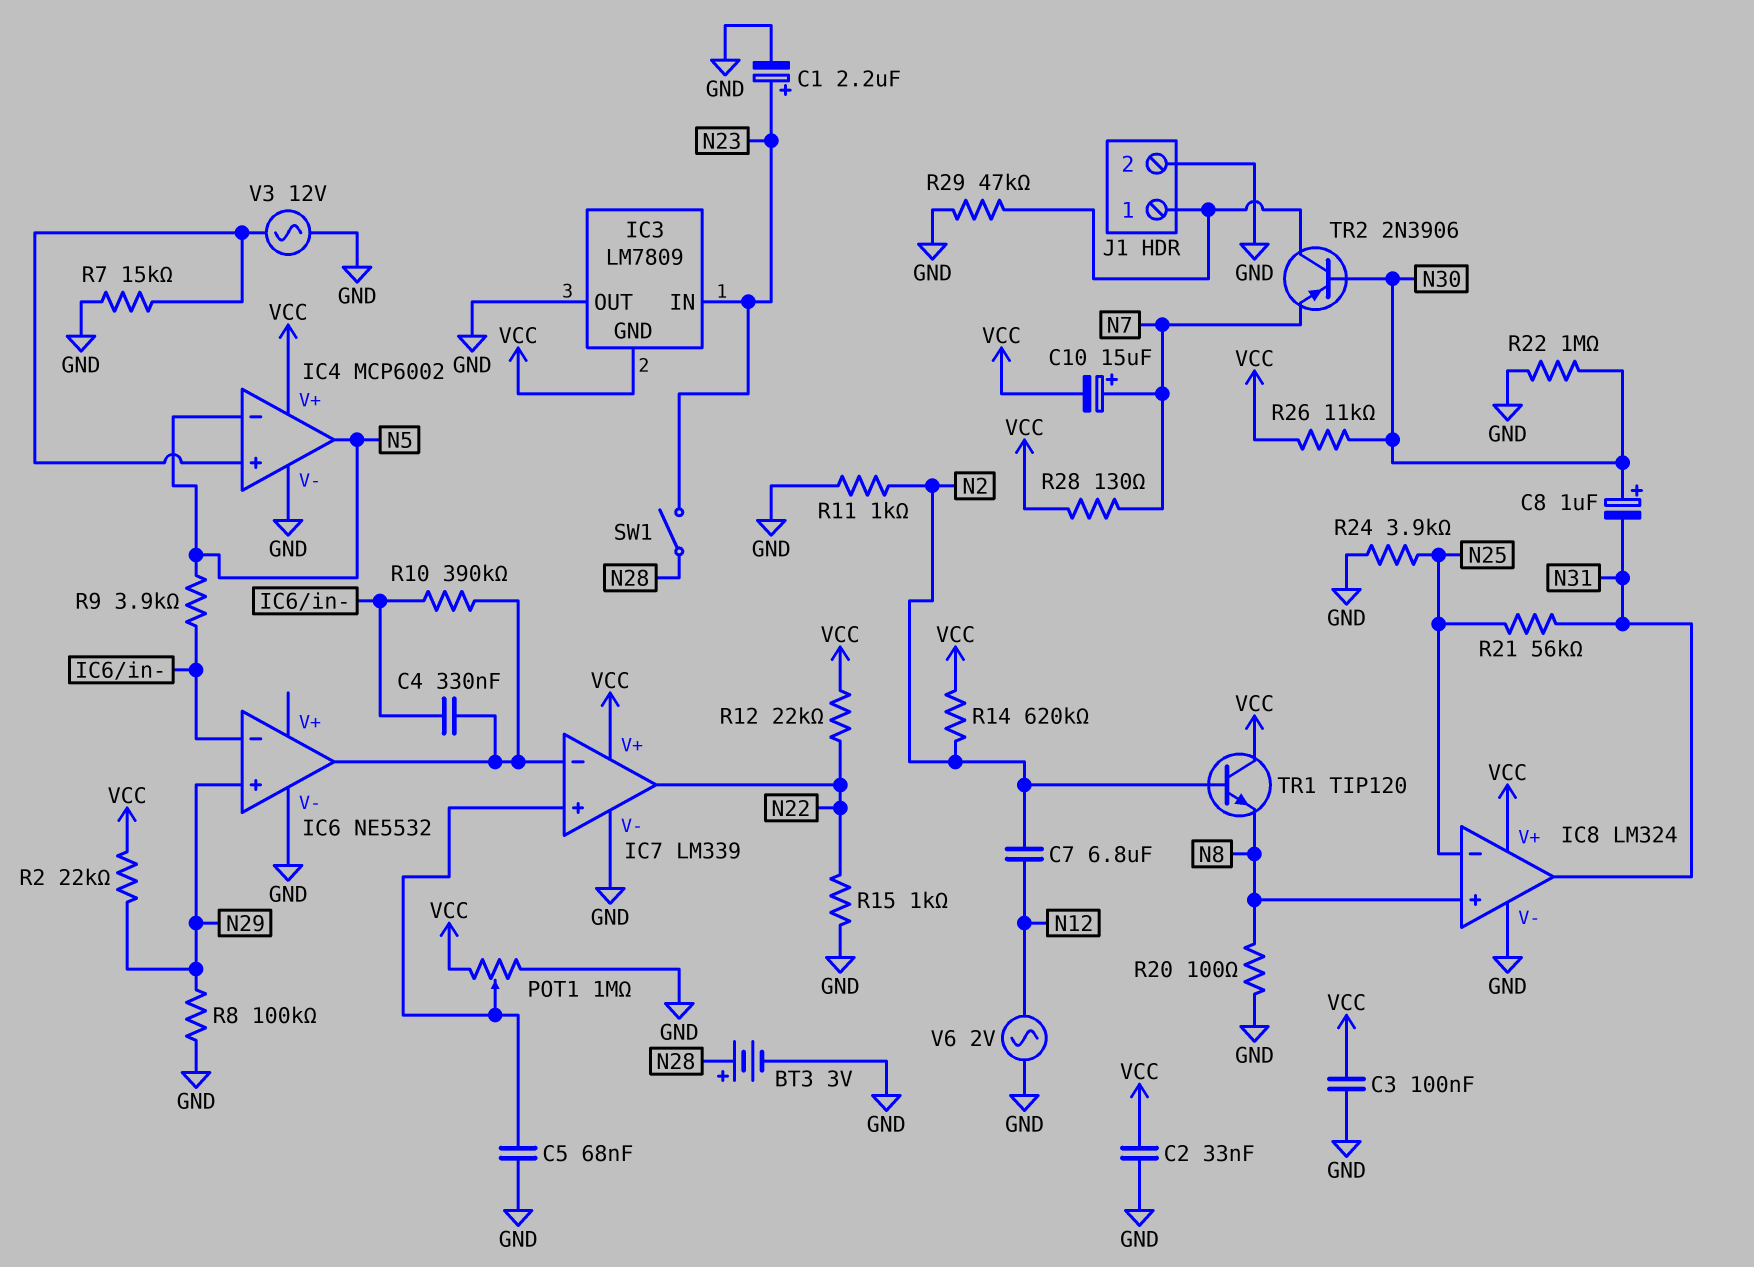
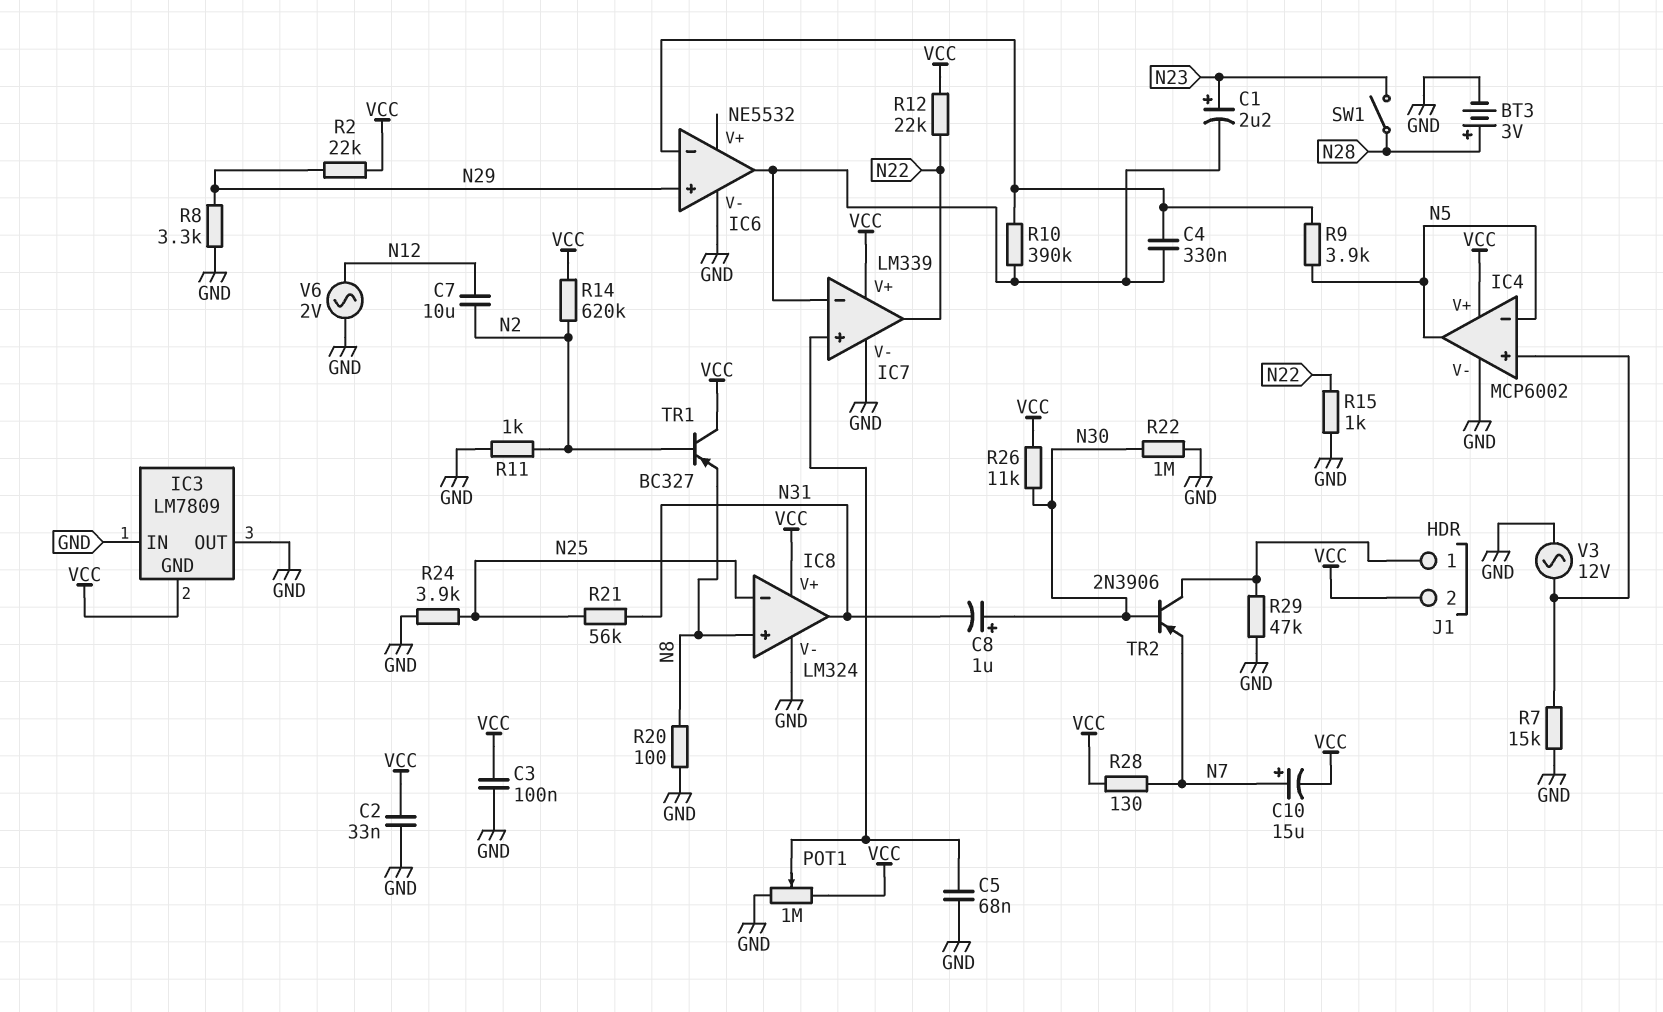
C1: 2.2uF (plus N23, minus GND) -> 2.2uF (plus N23, minus IC6/out)
C7: 6.8uF (N2, N12) -> 10uF (N2, N12)
IC3 pin IN: N23 -> GND
J1 pin 2: GND -> VCC
R8: 100k (GND, N29) -> 3.3k (GND, N29)
TR1: NPN TIP120 (B N2, C VCC, E N8) -> PNP BC327 (B N2, C VCC, E N8)

